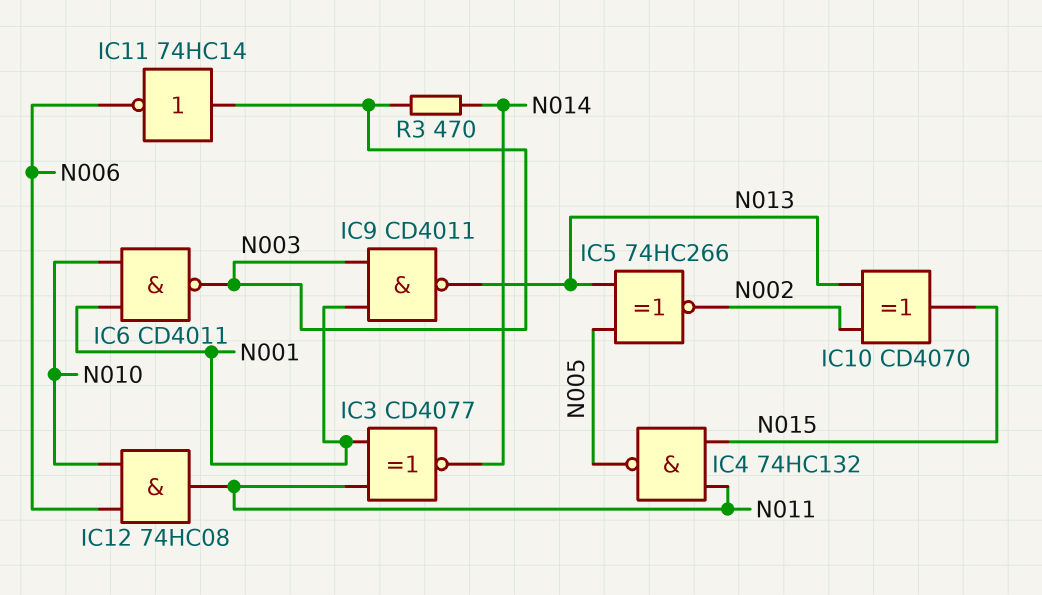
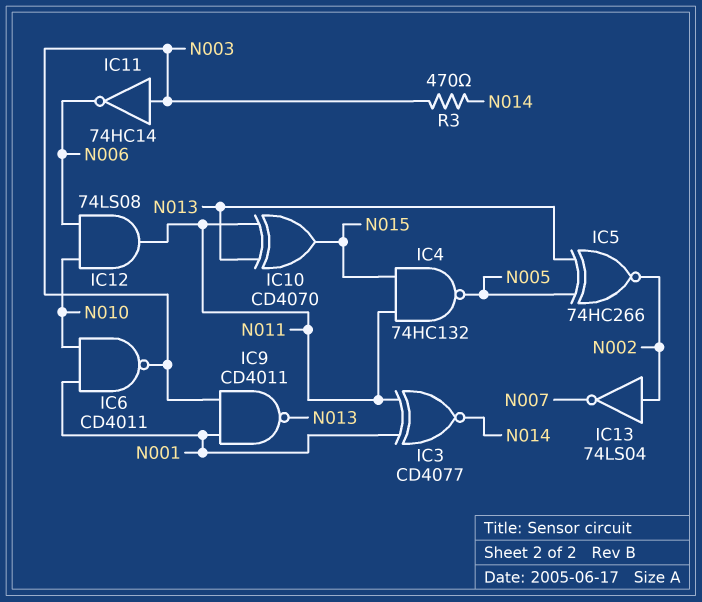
IC10: XOR CD4070 (in N002, in N013, out N015) -> XOR CD4070 (in N011, in N013, out N015)
IC12: AND 74HC08 (in N006, in N010, out N011) -> AND 74LS08 (in N006, in N010, out N011)
IC13: none -> NOT 74LS04 (in N002, out N007)

